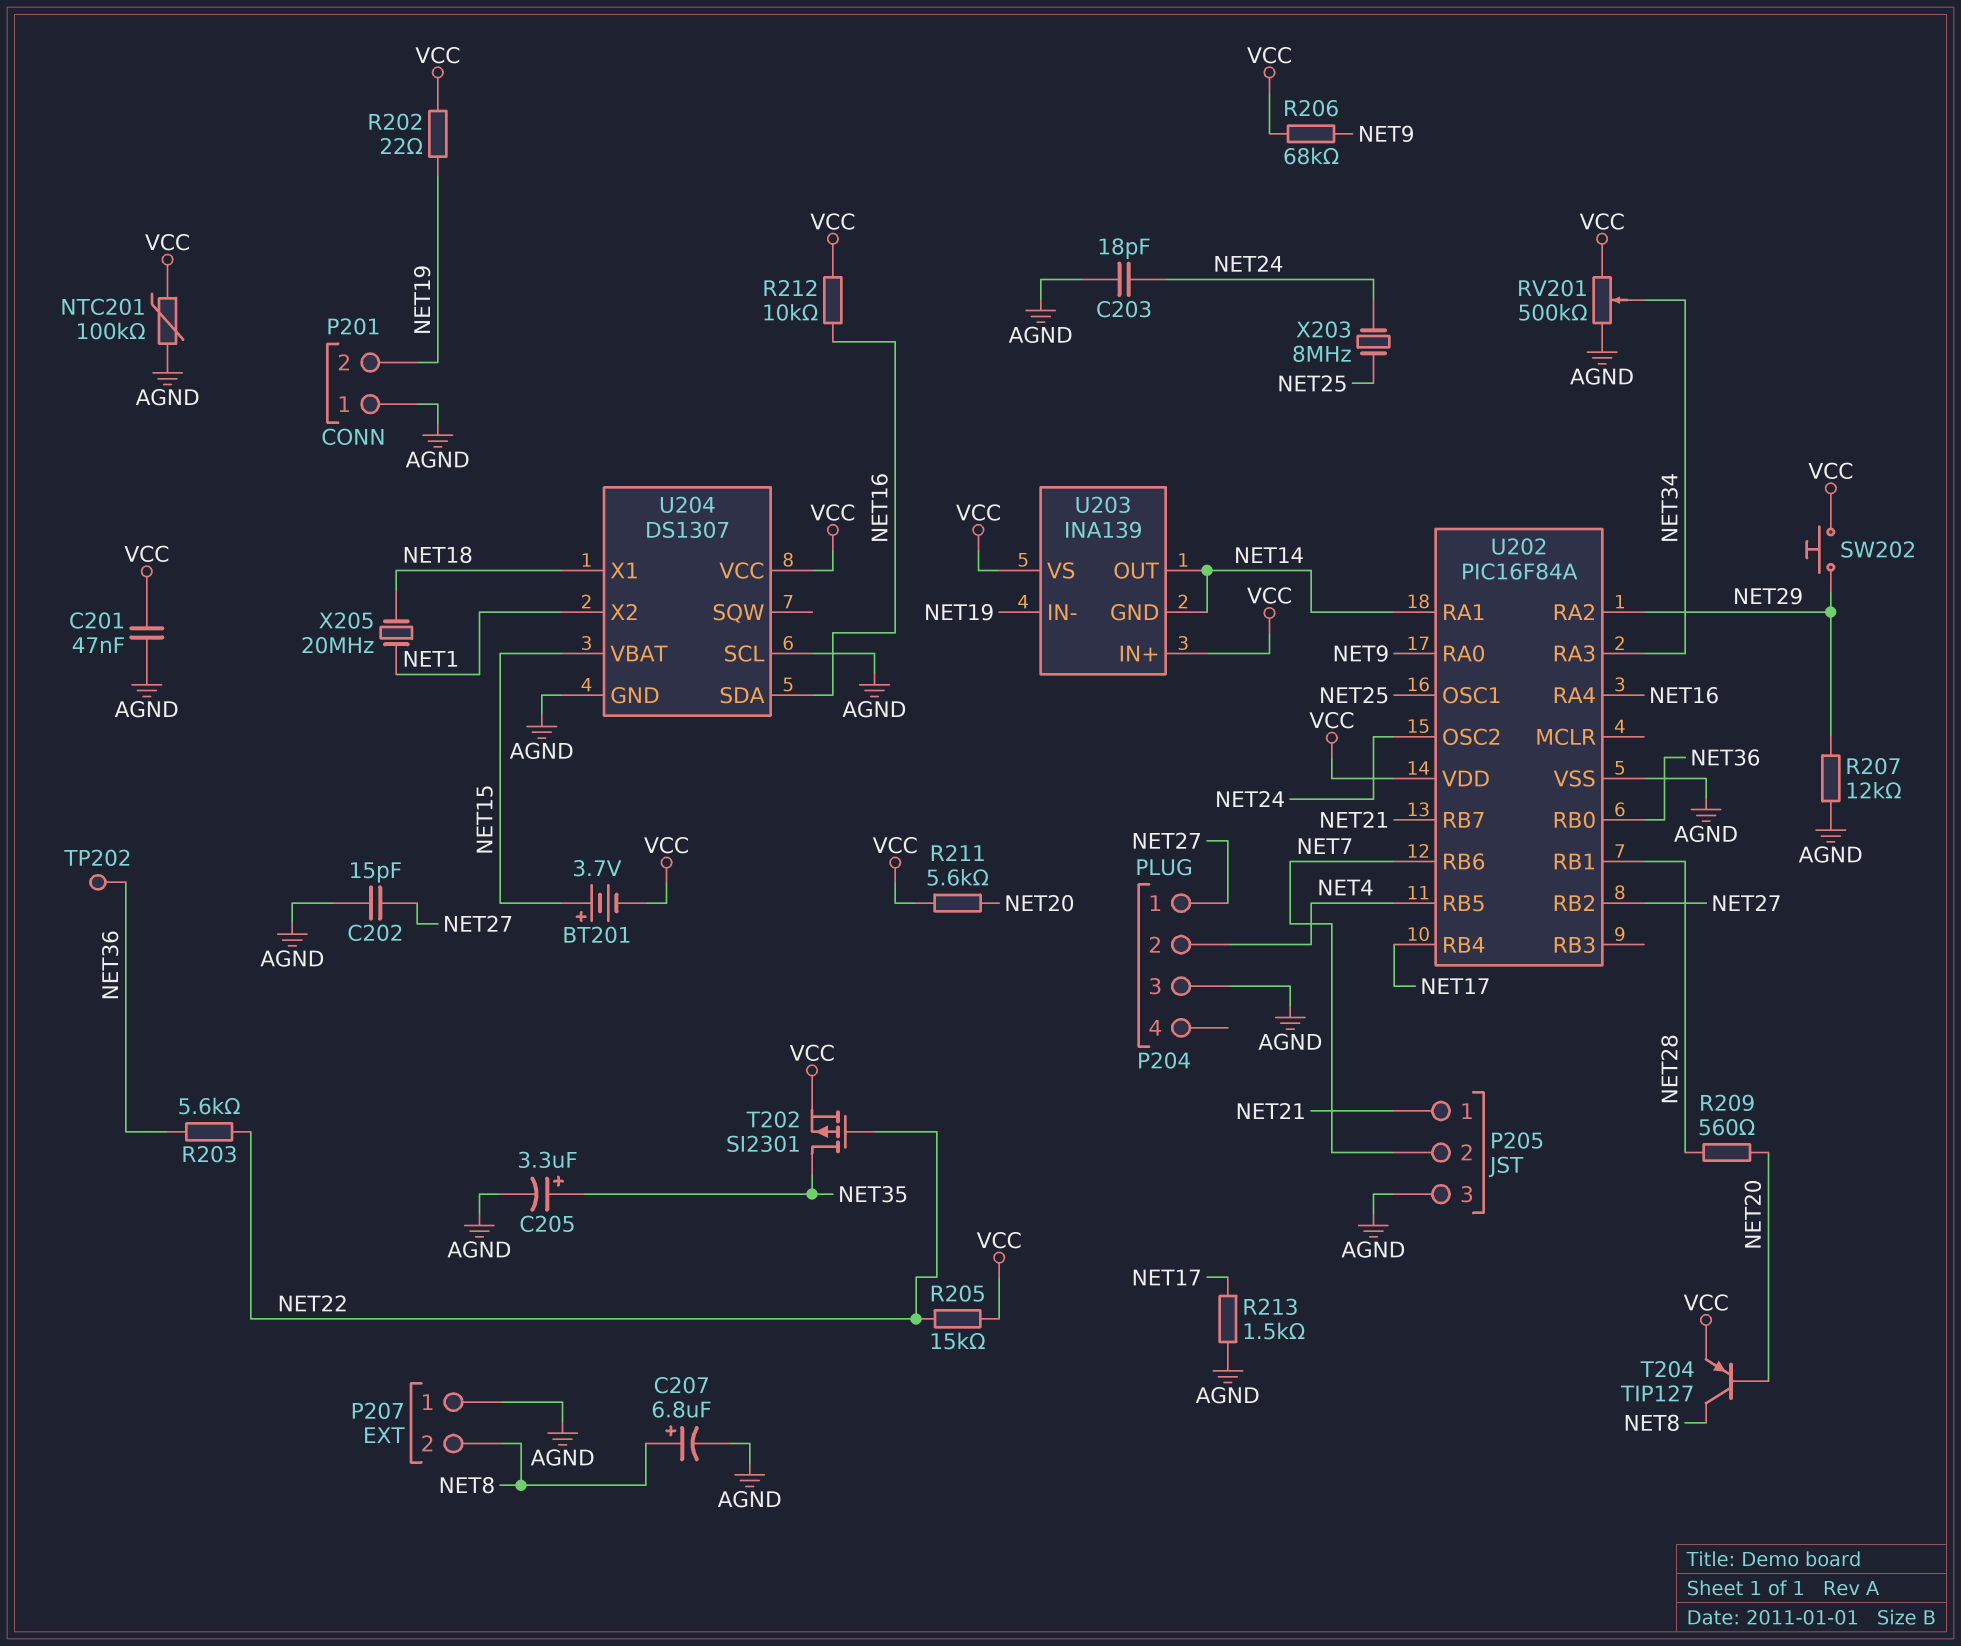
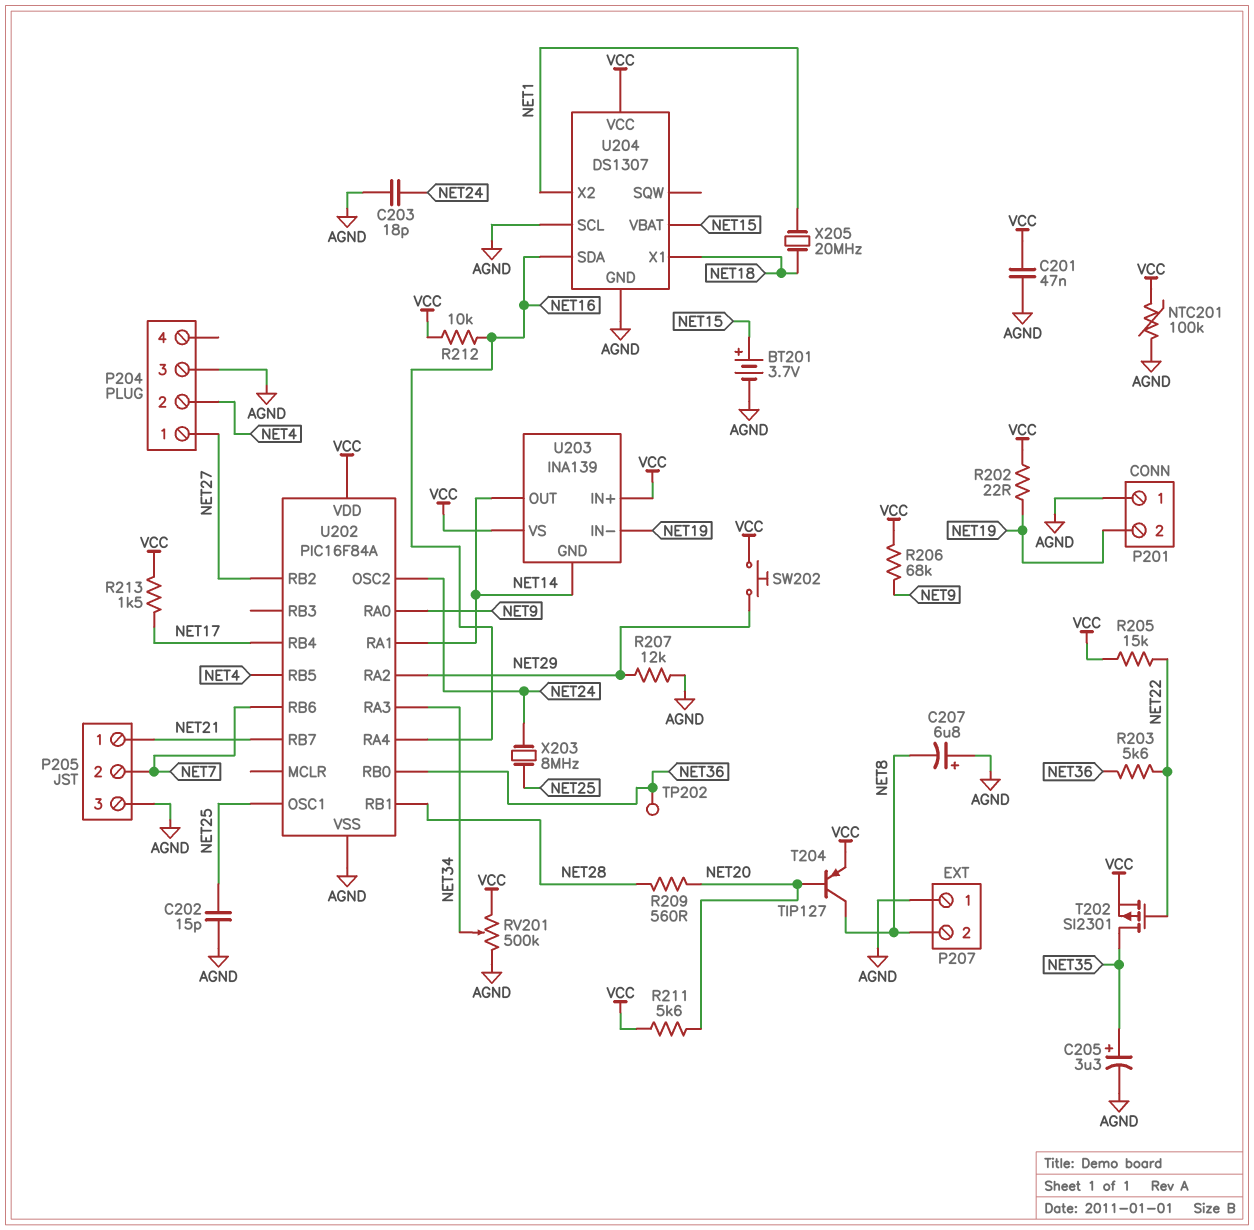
BT201: 3.7V (plus NET15, minus VCC) -> 3.7V (plus NET15, minus AGND)
C202: 15pF (AGND, NET27) -> 15pF (AGND, NET25)
C207: 6.8uF (plus NET8, minus AGND) -> 6.8uF (plus AGND, minus NET8)
R213: 1.5k (AGND, NET17) -> 1.5k (NET17, VCC)

